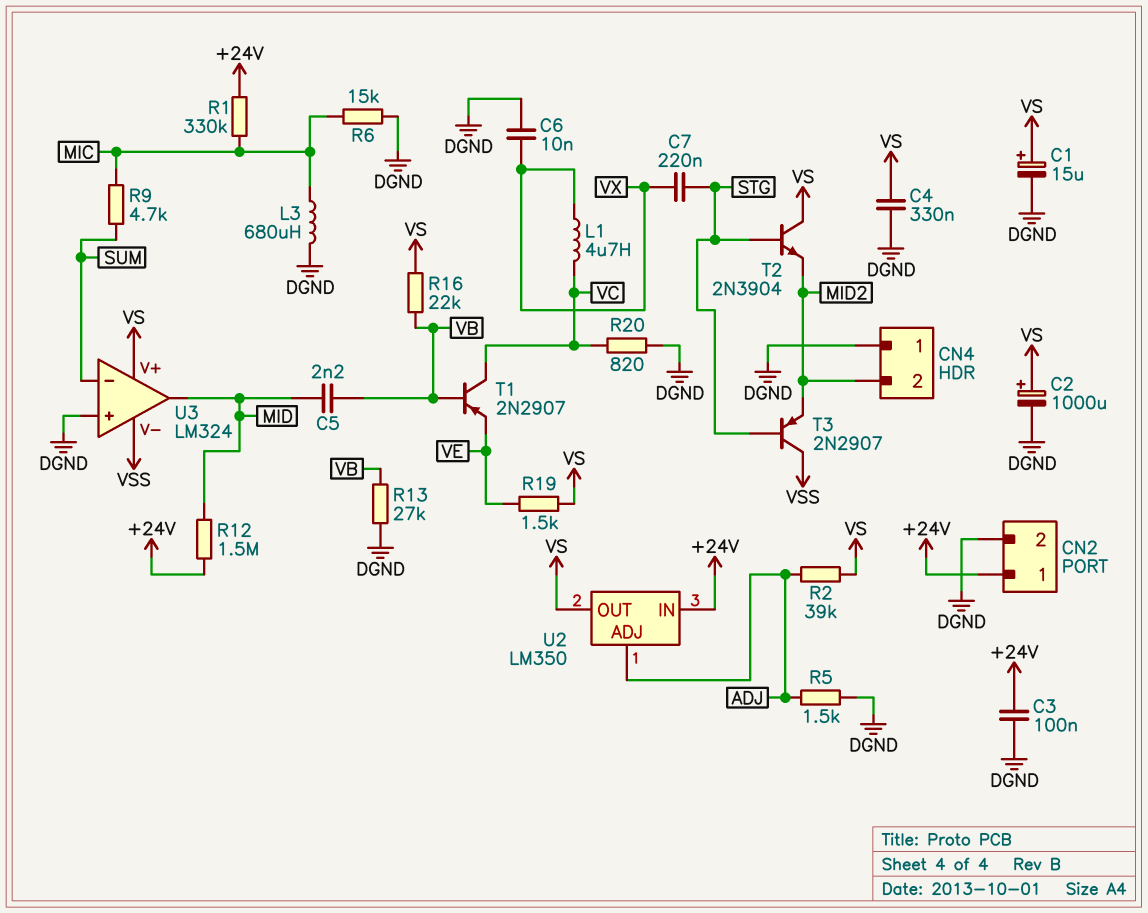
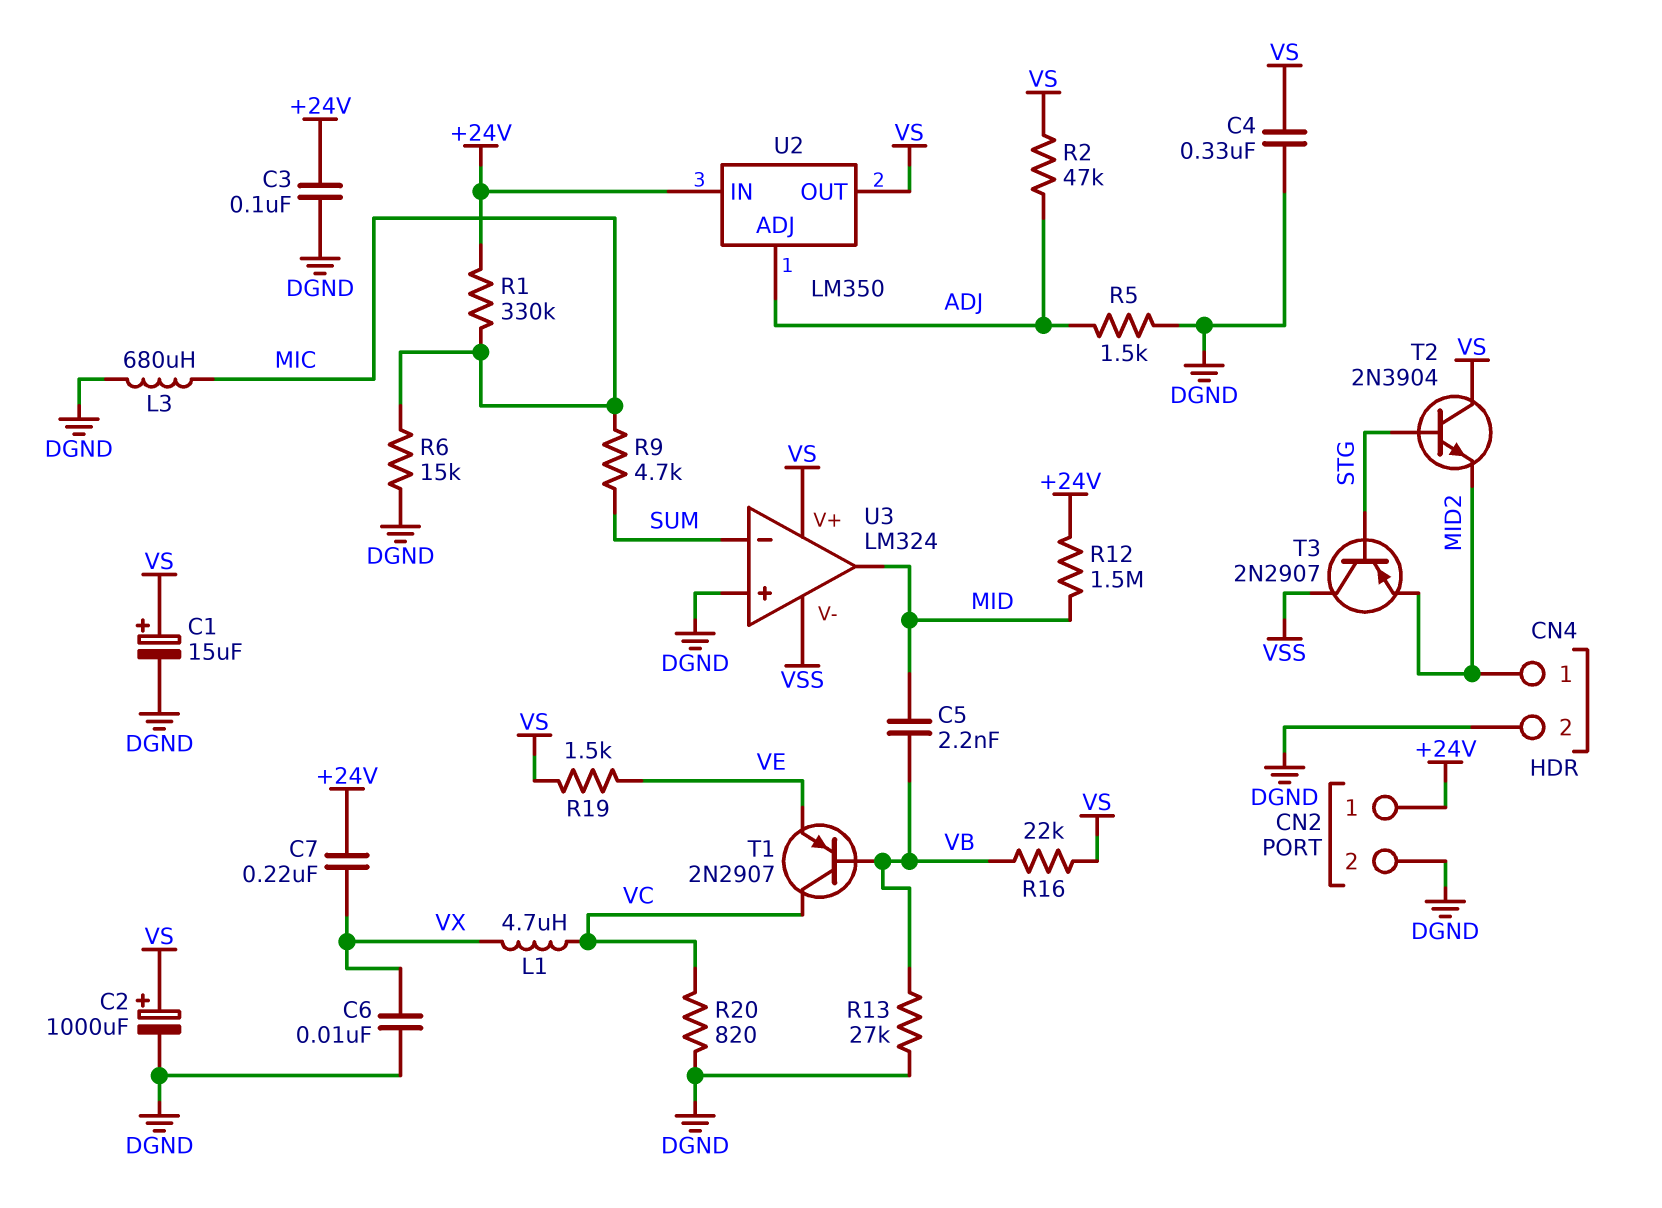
C7: 220nF (STG, VX) -> 220nF (+24V, VX)
CN4 pin 1: DGND -> MID2
CN4 pin 2: MID2 -> DGND
R2: 39k (ADJ, VS) -> 47k (ADJ, VS)

